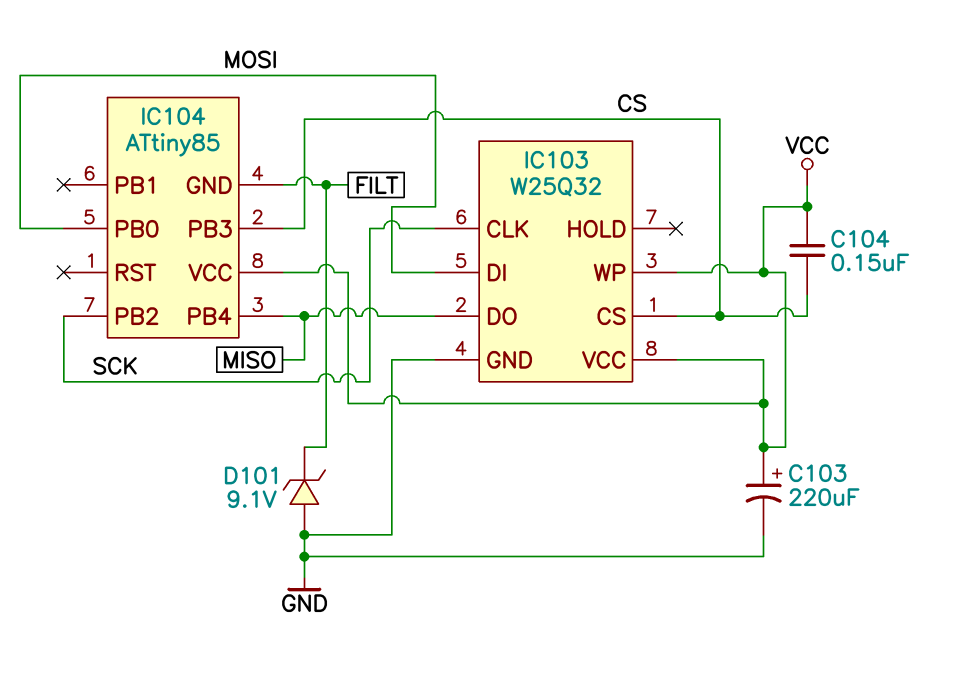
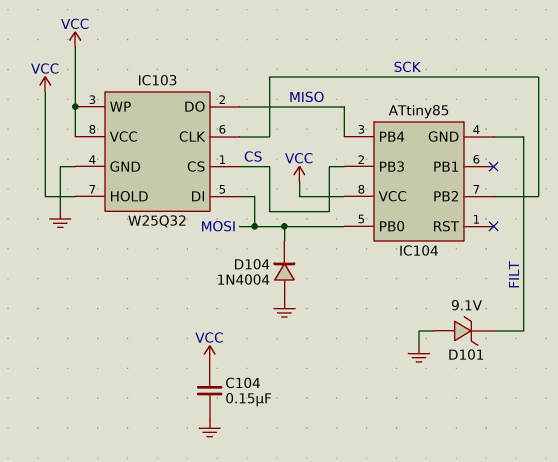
C103: 220uF (plus VCC, minus GND) -> none
C104: 150nF (CS, VCC) -> 150nF (GND, VCC)
D104: none -> diode 1N4004 (A GND, K MOSI)
IC103 pin HOLD: none -> VCC

